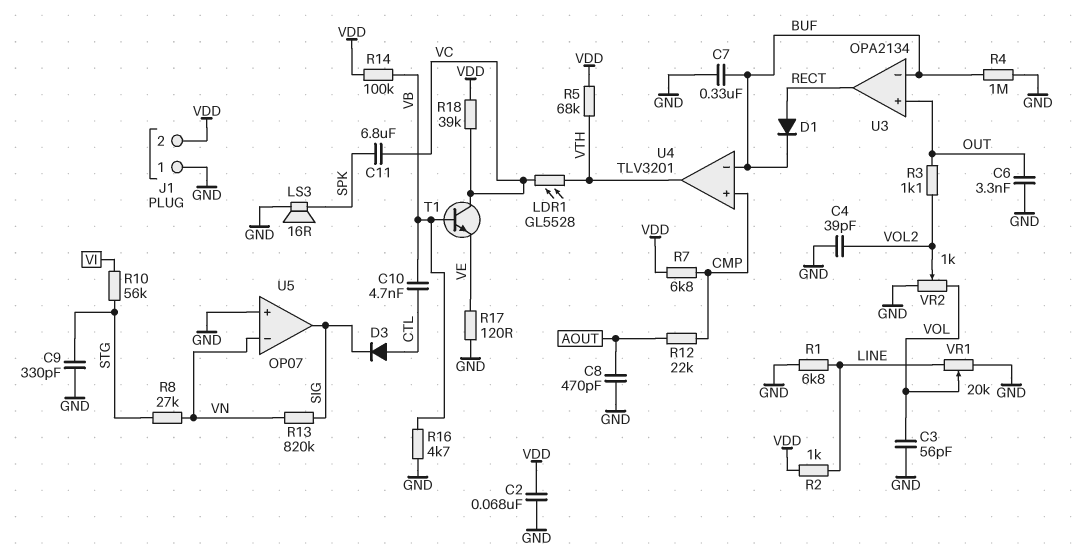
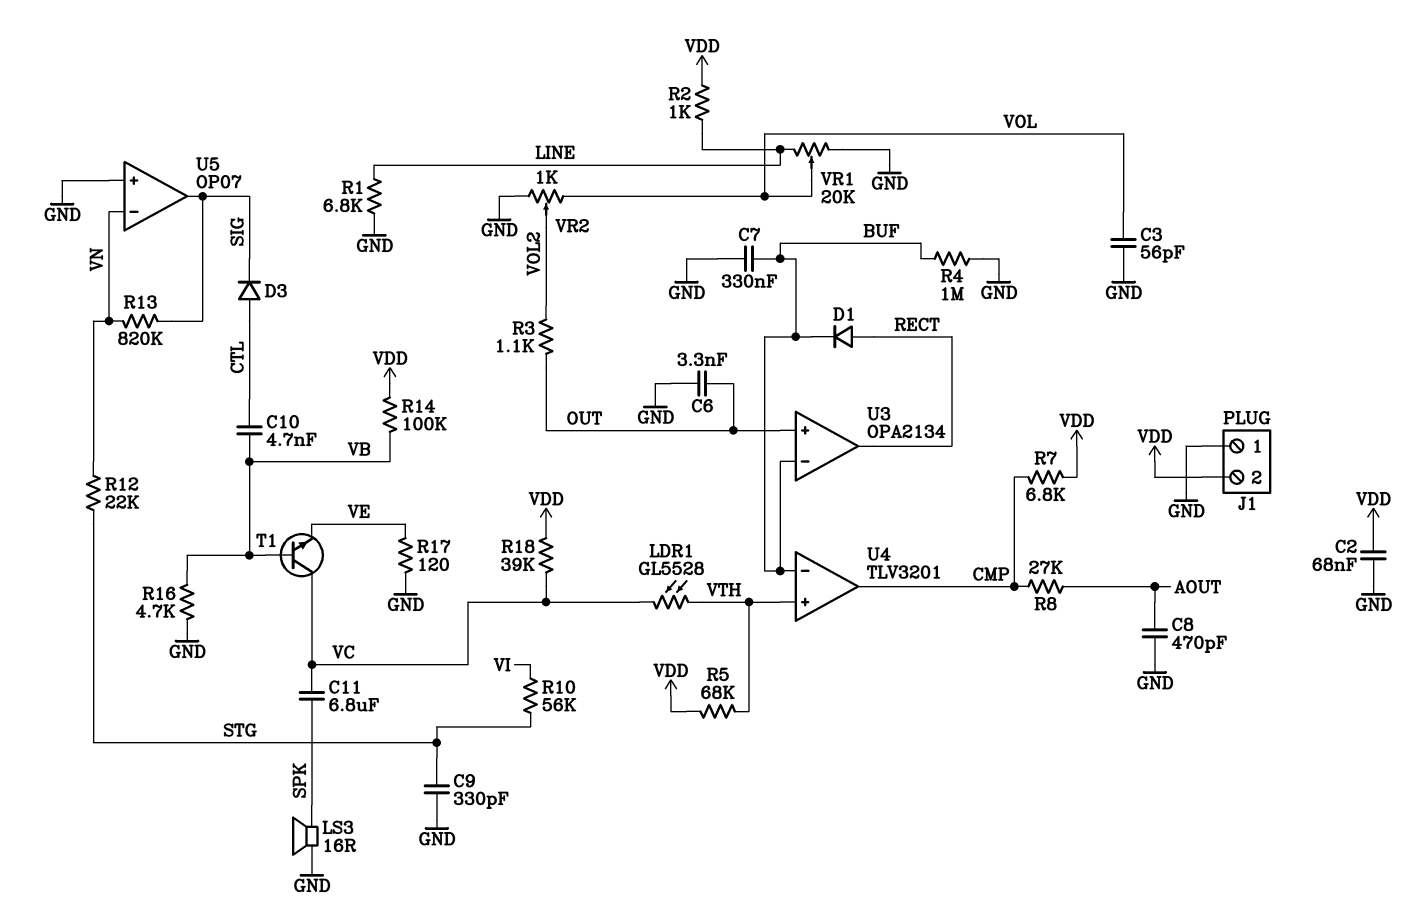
C4: 39pF (GND, VOL2) -> none
R8: 27k (STG, VN) -> 27k (AOUT, CMP)
R12: 22k (AOUT, CMP) -> 22k (STG, VN)
U4 pin in+: CMP -> VTH
U4 pin out: VTH -> CMP

